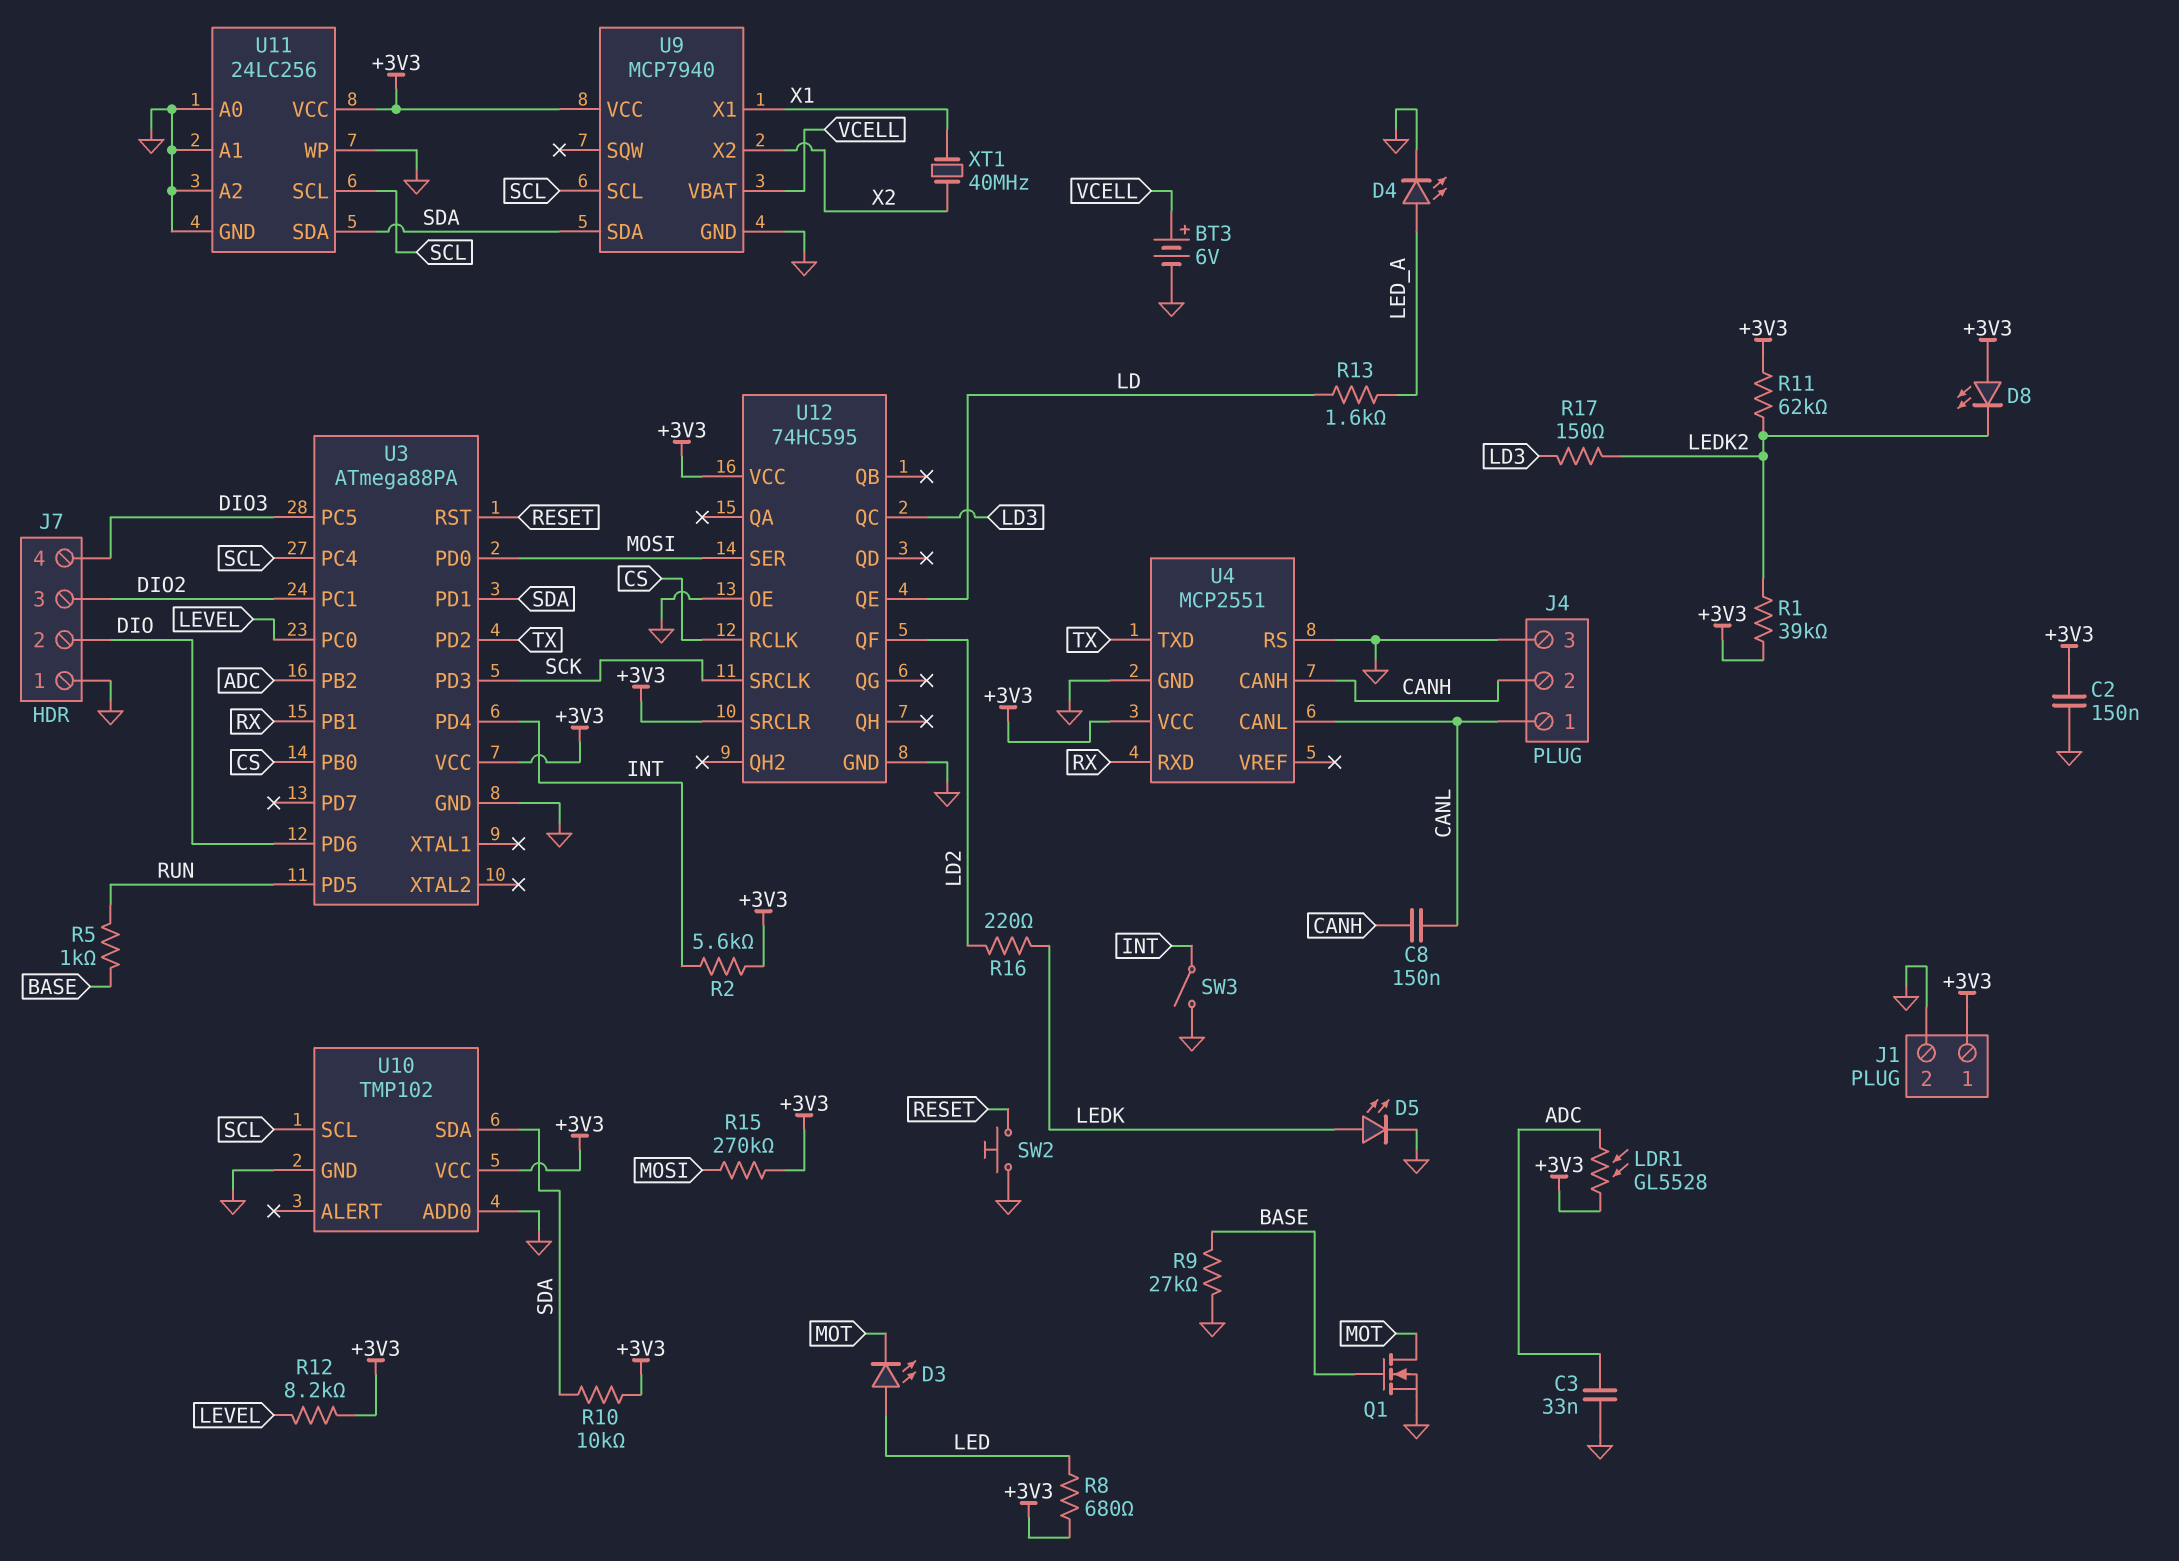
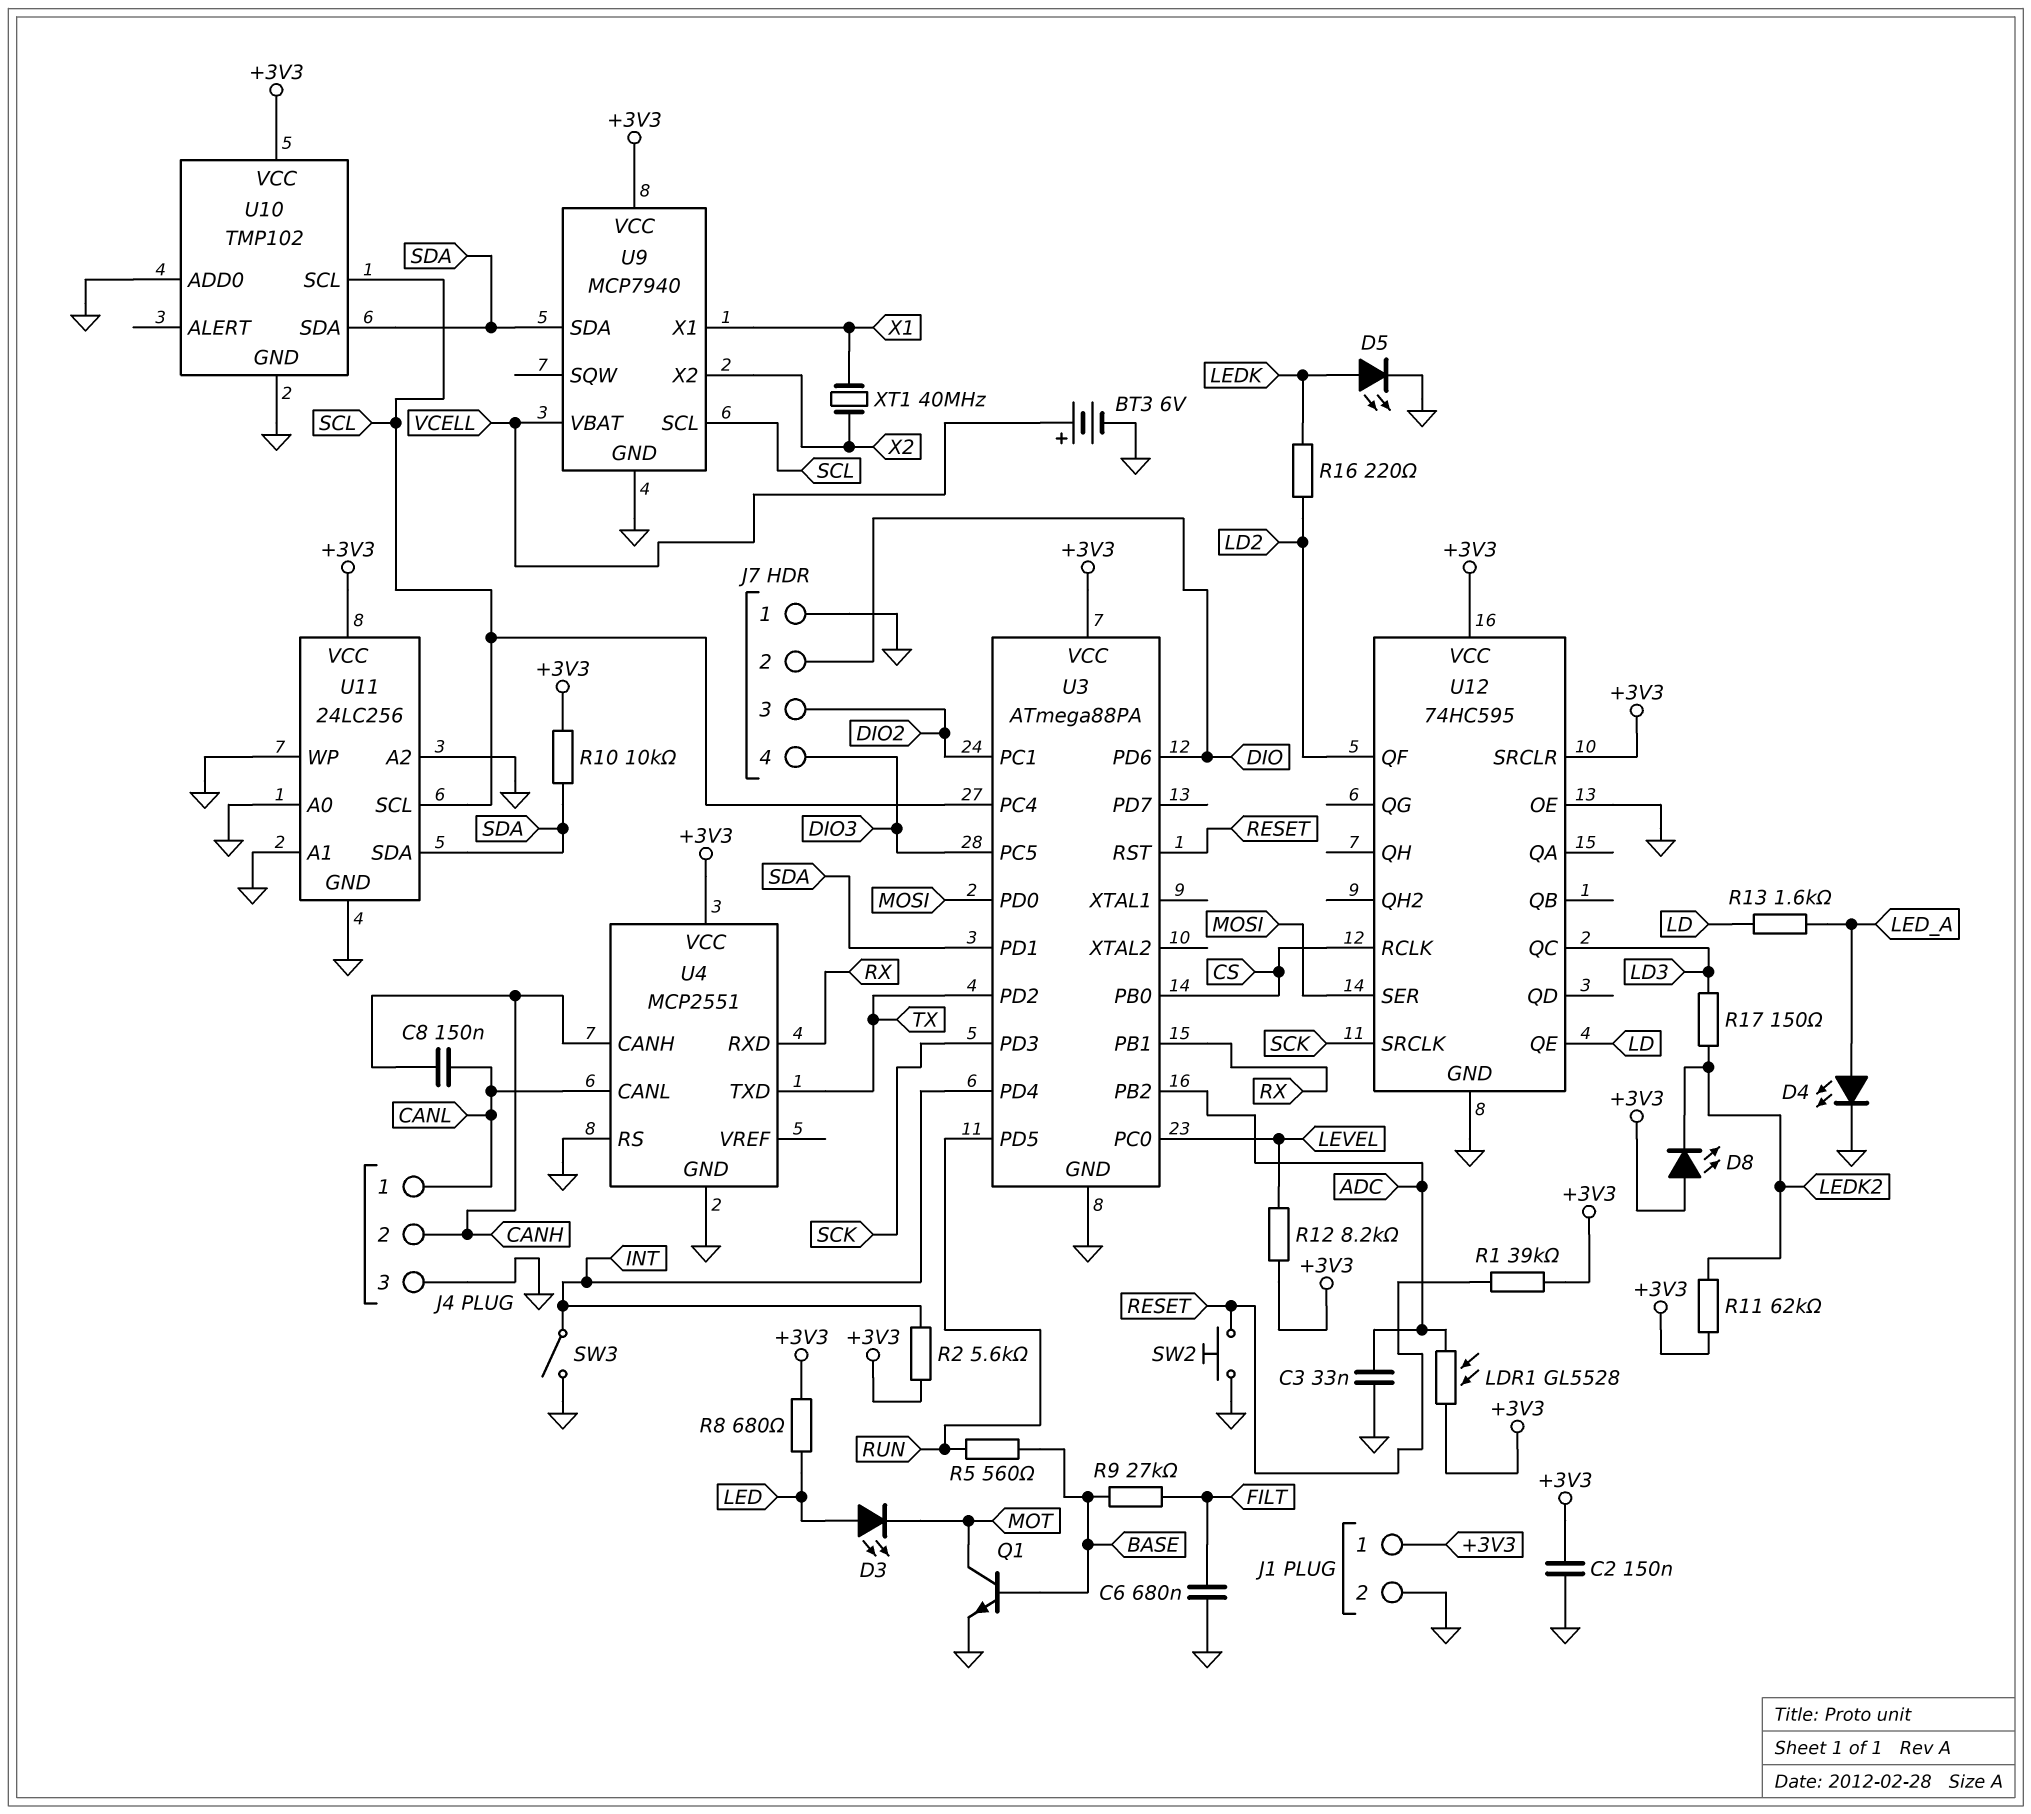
C6: none -> 680nF (FILT, GND)
Q1: NMOS (G BASE, D MOT, S GND) -> NPN (B BASE, C MOT, E GND)
R1: 39k (+3V3, LEDK2) -> 39k (+3V3, RESET)
R5: 1k (BASE, RUN) -> 560 (BASE, RUN)
R9: 27k (BASE, GND) -> 27k (BASE, FILT)
R15: 270k (+3V3, MOSI) -> none

